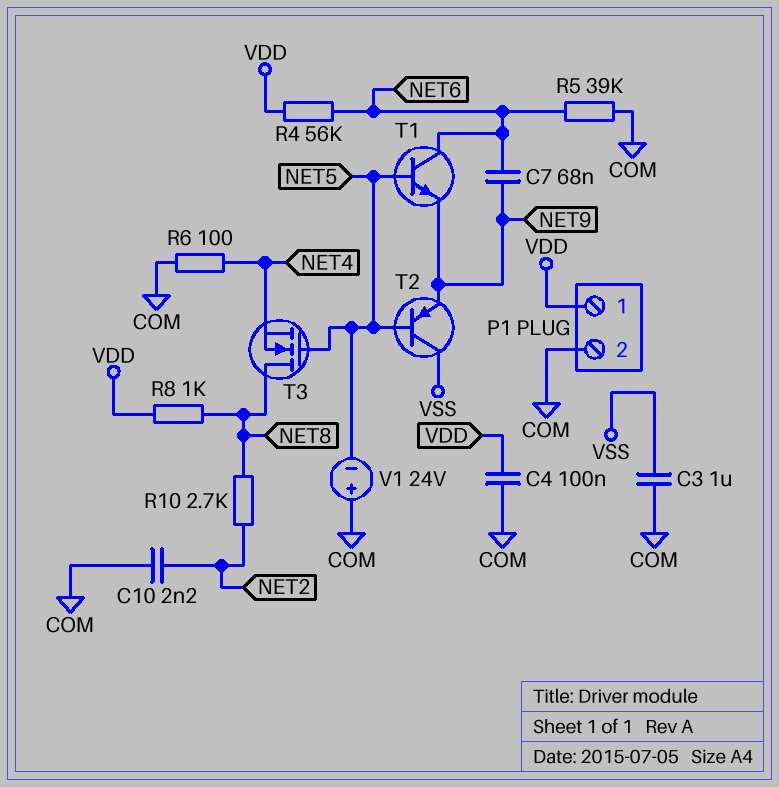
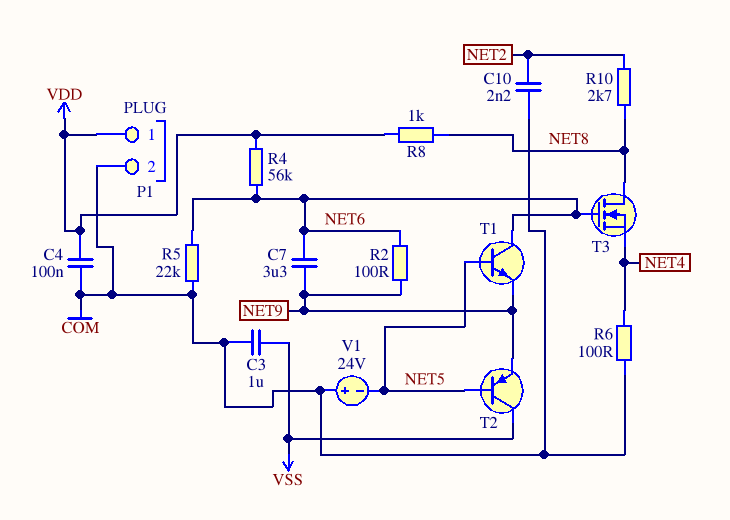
C7: 68nF (NET6, NET9) -> 3.3uF (NET6, NET9)
R2: none -> 100 (NET6, NET9)
R5: 39k (COM, NET6) -> 22k (COM, NET6)
T3: NMOS (G NET5, D NET8, S NET4) -> NMOS (G NET6, D NET8, S NET4)

